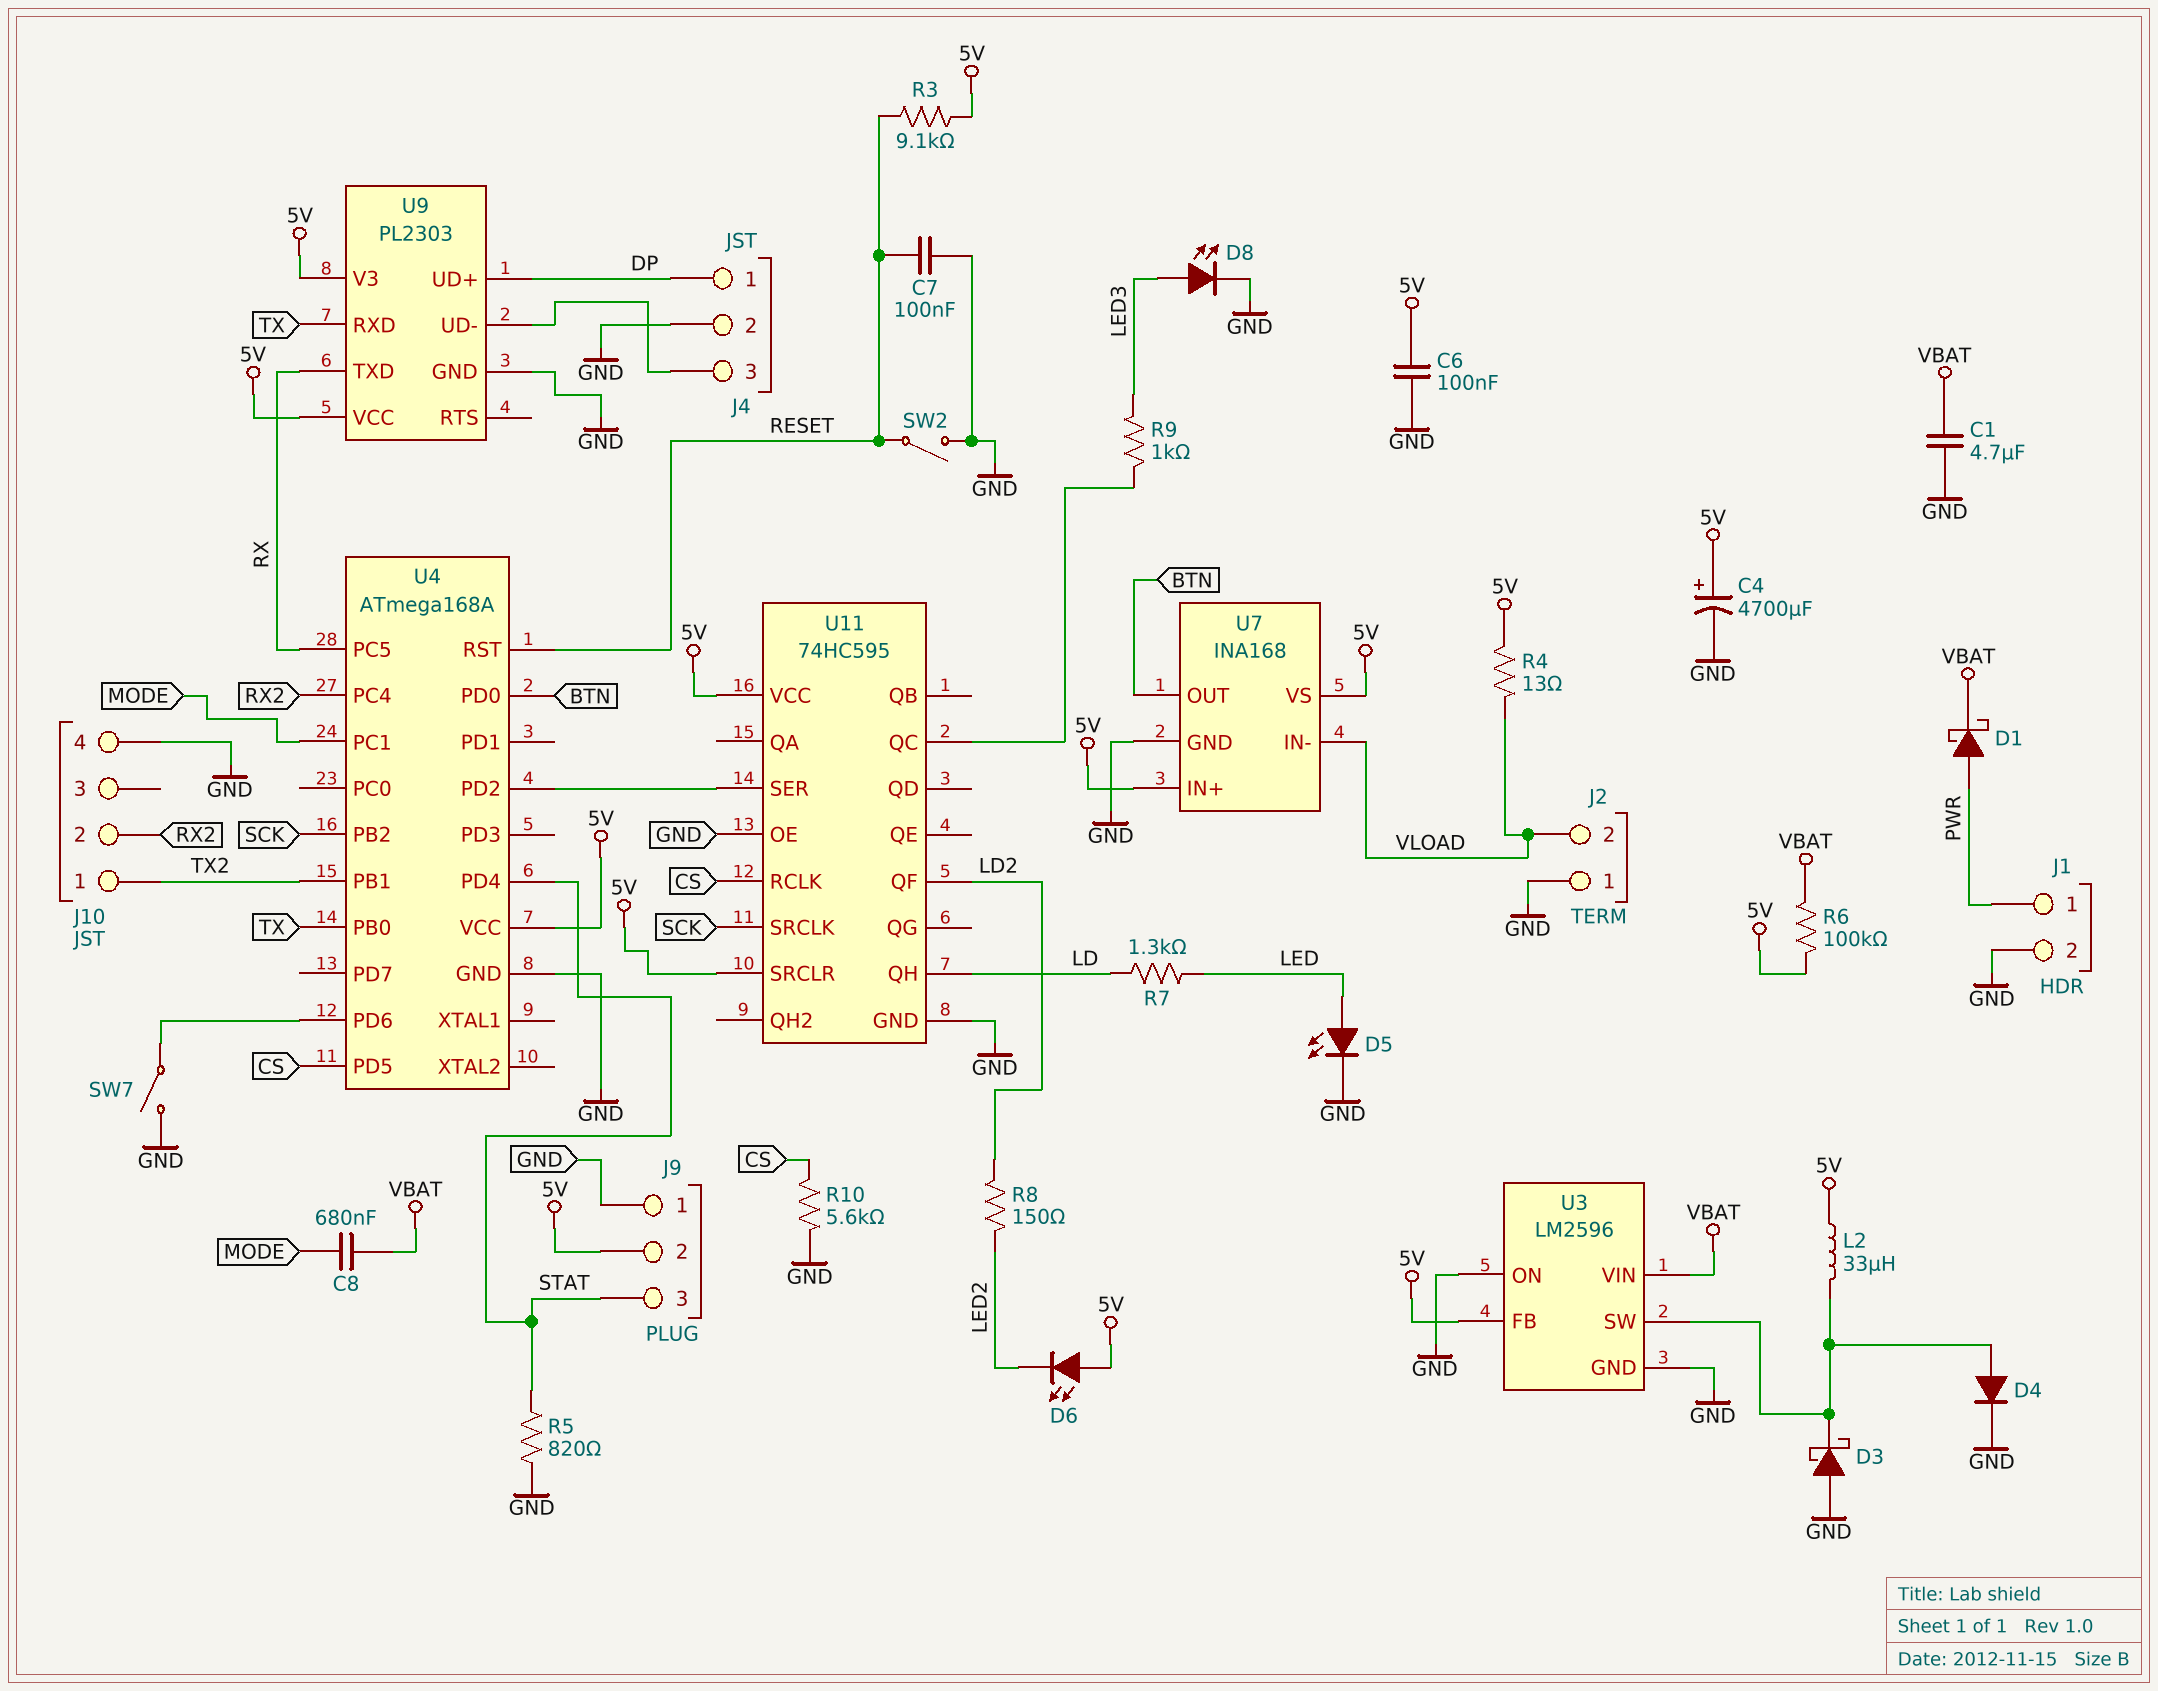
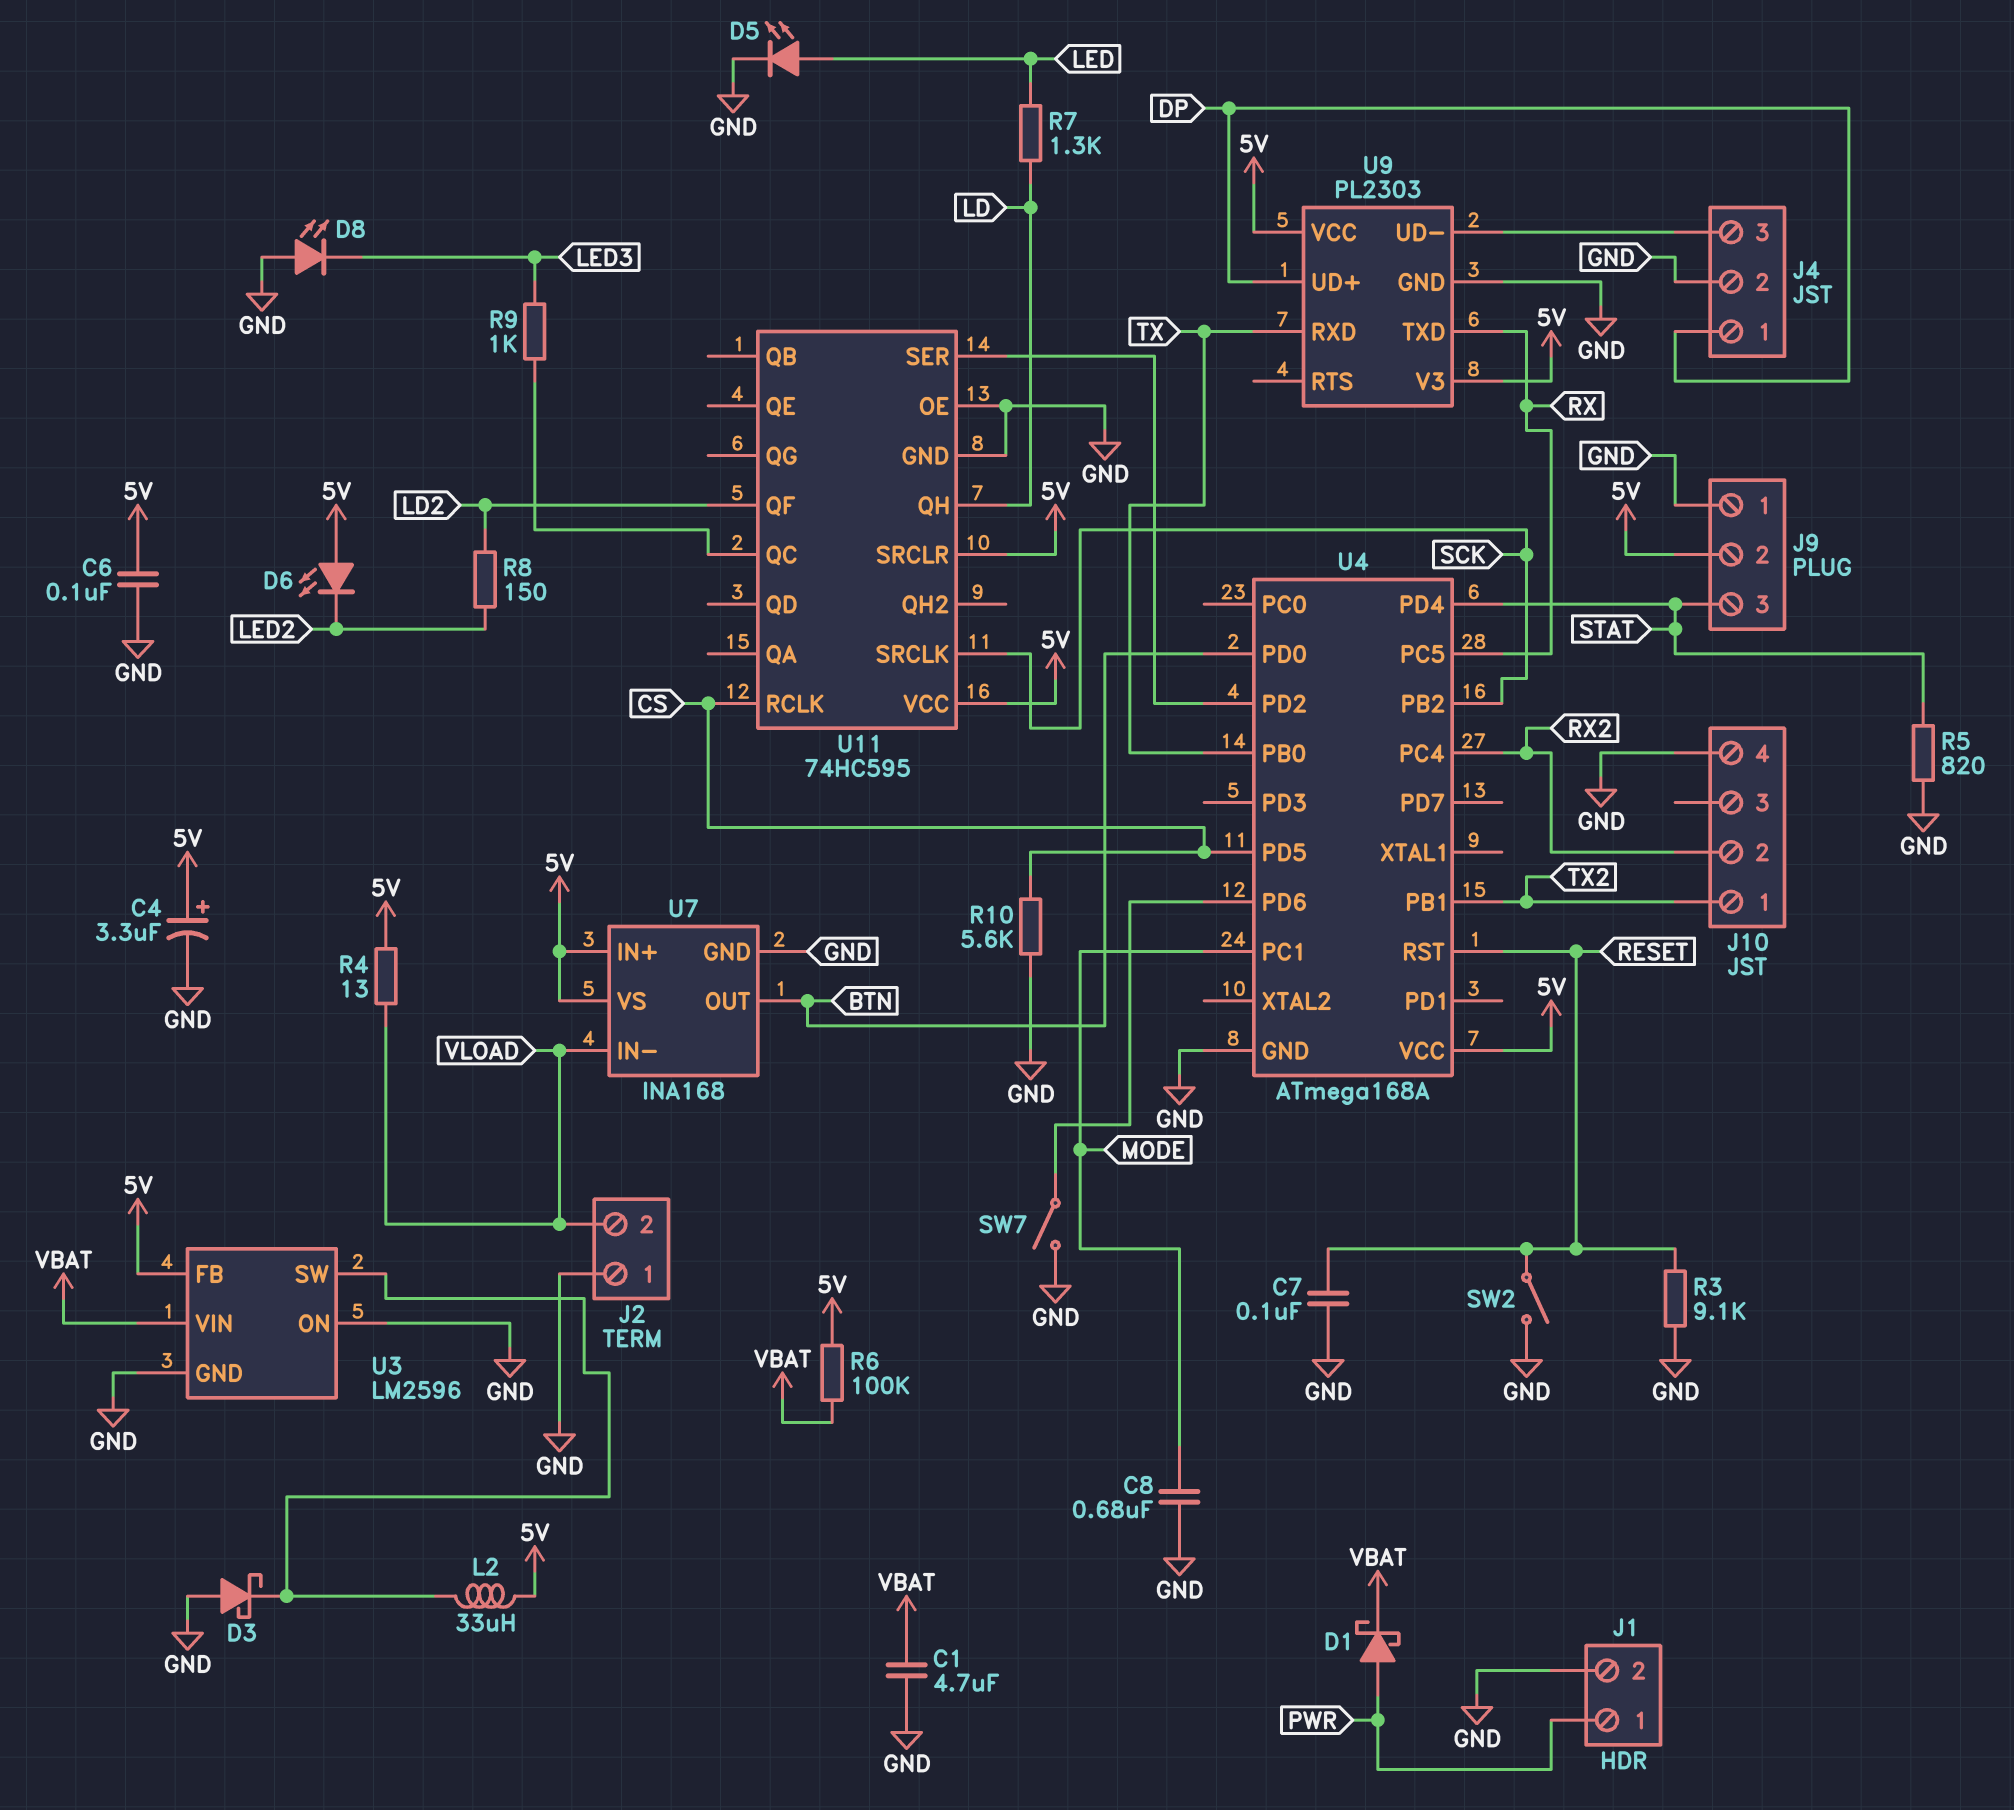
C4: 4700uF (plus 5V, minus GND) -> 3.3uF (plus 5V, minus GND)
C8: 680nF (MODE, VBAT) -> 680nF (GND, MODE)
D4: diode (A U3/SW, K GND) -> none
D8: LED (A LED3, K GND) -> LED (A GND, K LED3)
R3: 9.1k (5V, RESET) -> 9.1k (GND, RESET)

